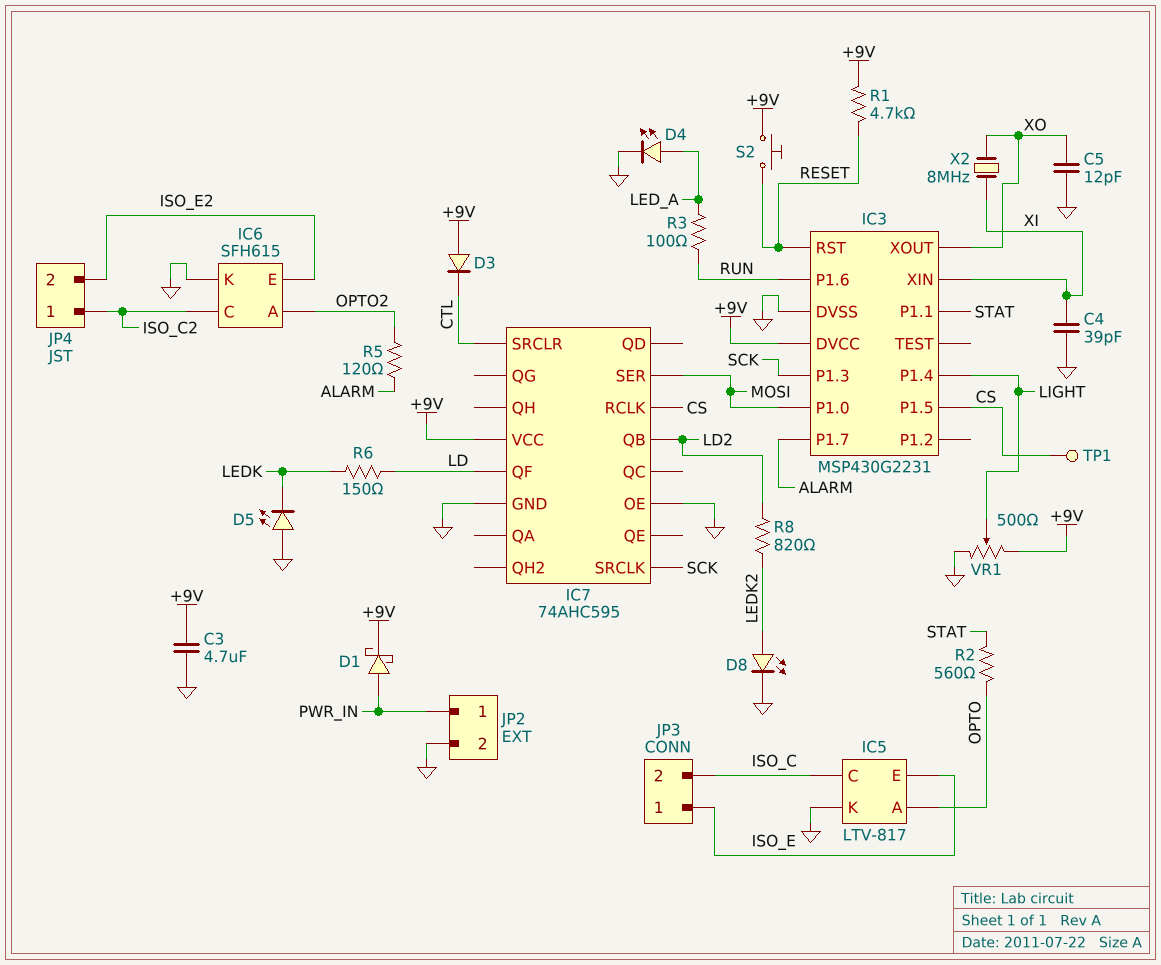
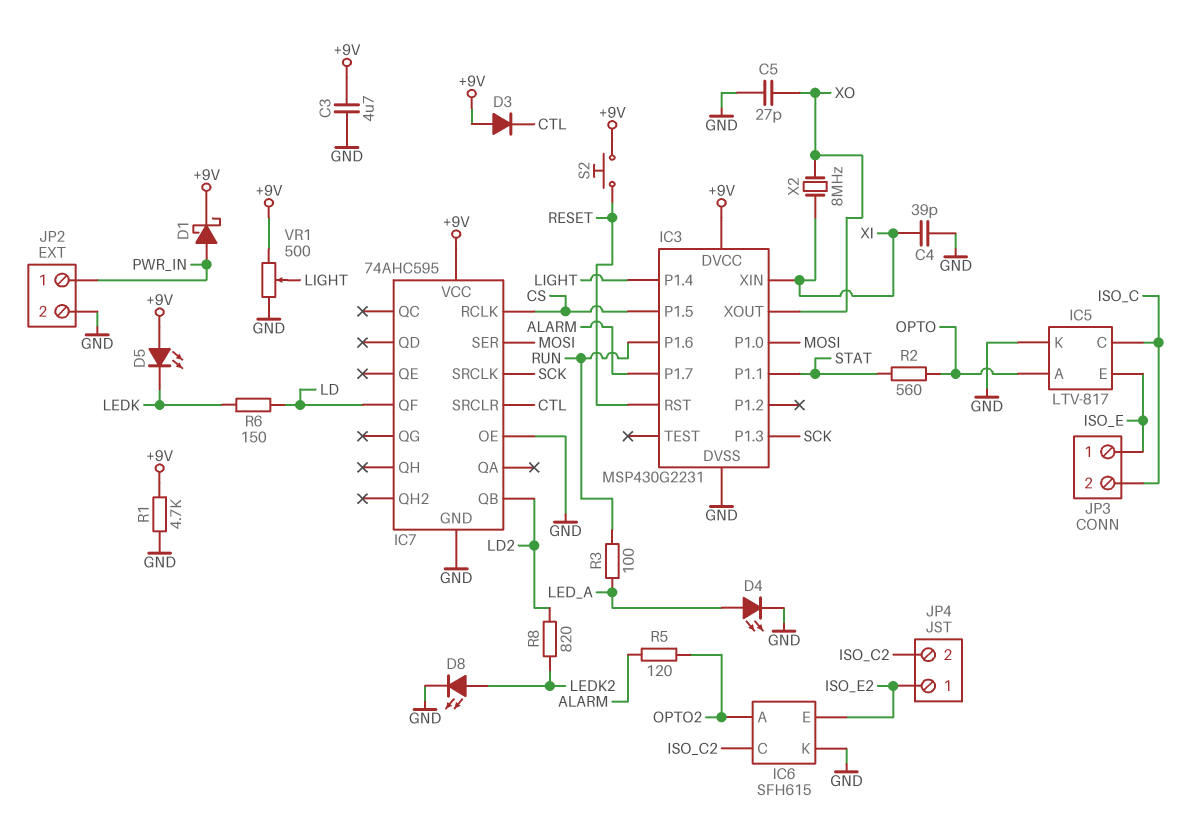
C5: 12pF (GND, XO) -> 27pF (GND, XO)
D5: LED (A GND, K LEDK) -> LED (A +9V, K LEDK)
JP4 pin 1: ISO_C2 -> ISO_E2
JP4 pin 2: ISO_E2 -> ISO_C2
R1: 4.7k (+9V, RESET) -> 4.7k (+9V, GND)
TP1: test point (CS) -> none

